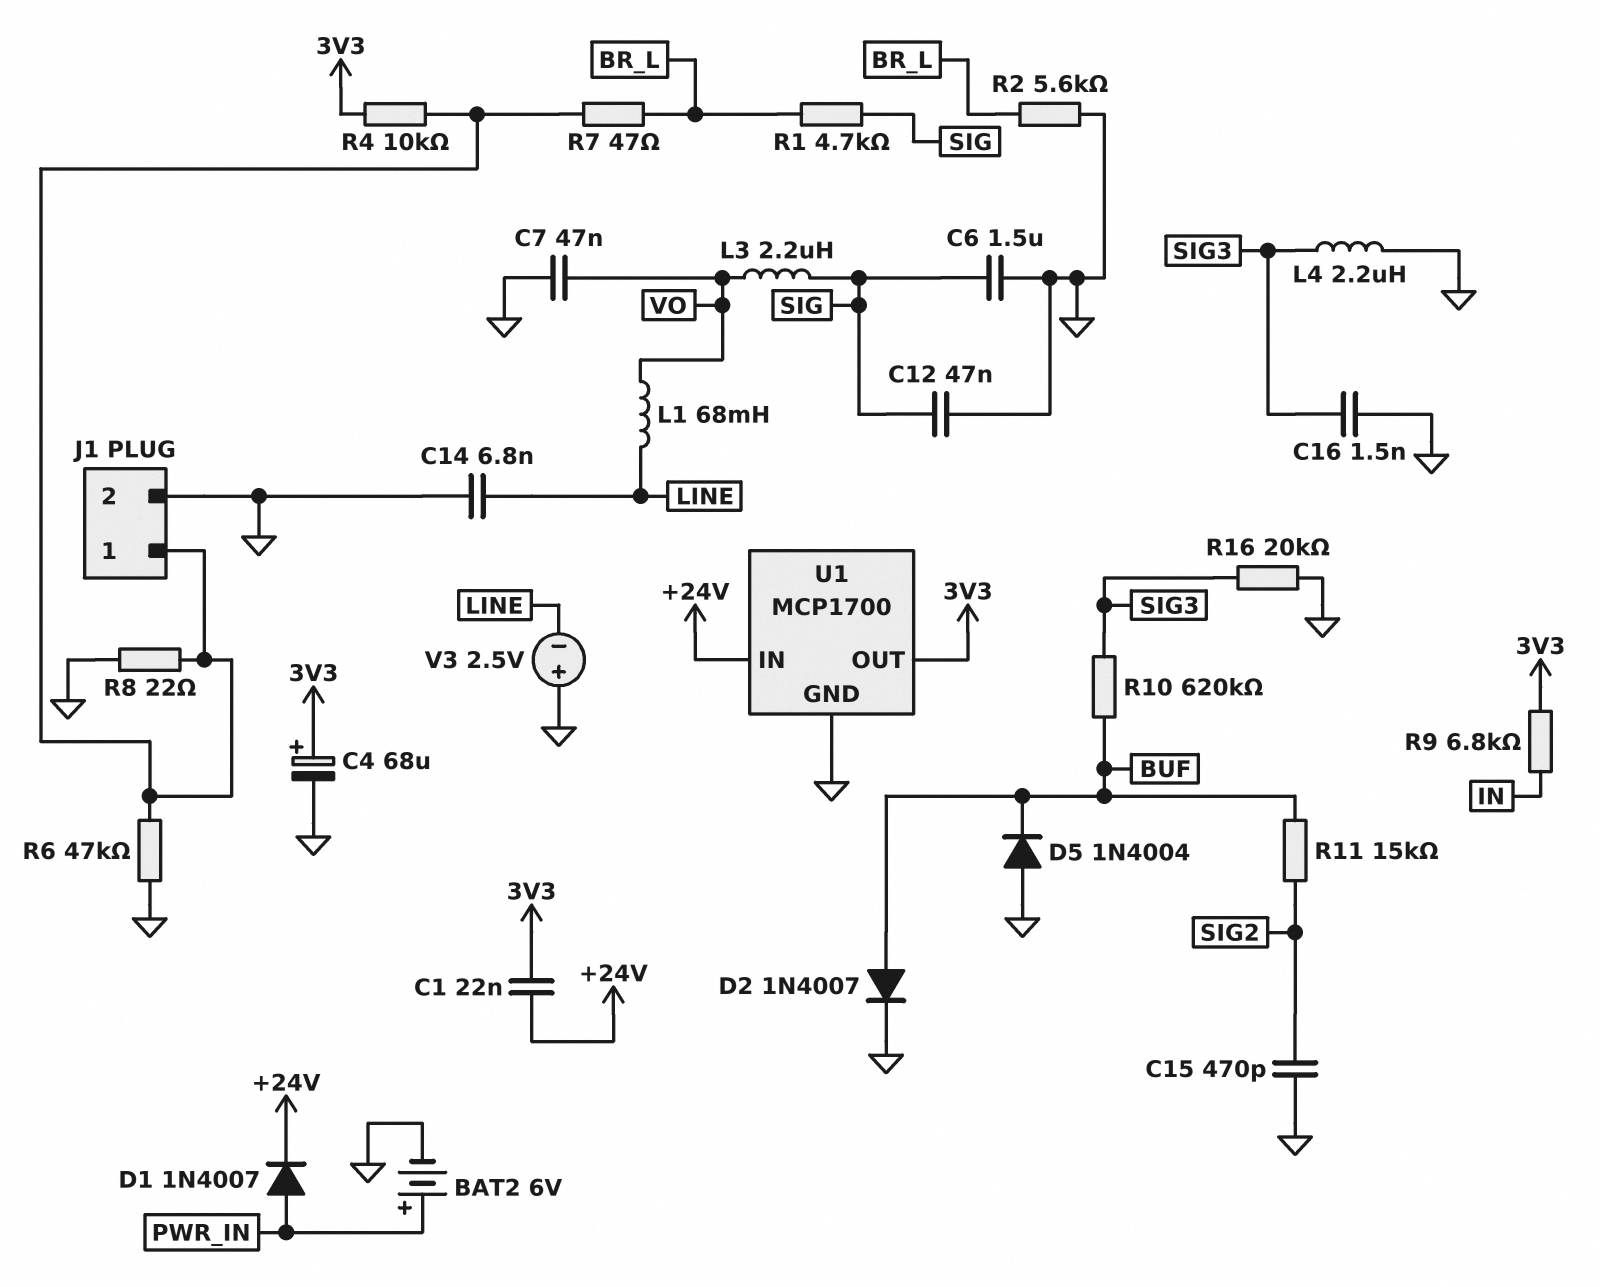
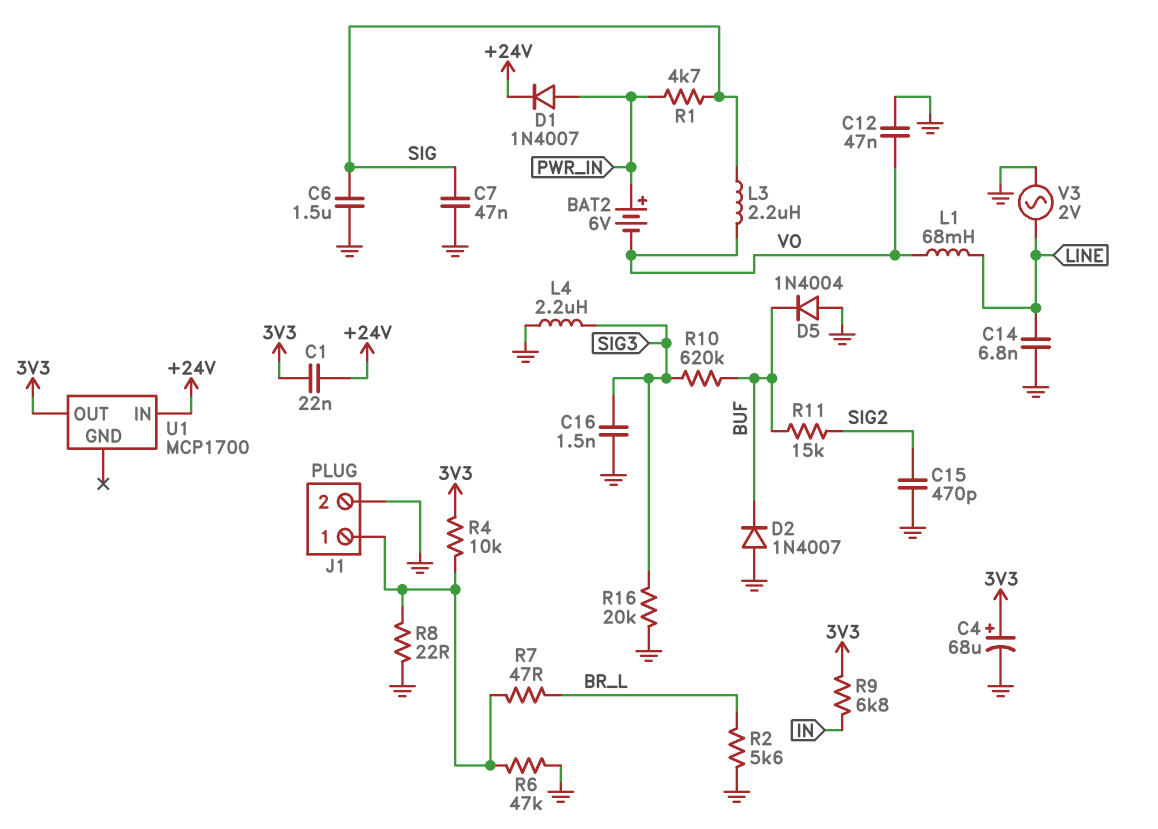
BAT2: 6V (plus PWR_IN, minus GND) -> 6V (plus PWR_IN, minus VO)
C7: 47nF (GND, VO) -> 47nF (GND, SIG)
C12: 47nF (GND, SIG) -> 47nF (GND, VO)
D2: diode 1N4007 (A BUF, K GND) -> diode 1N4007 (A GND, K BUF)
R1: 4.7k (BR_L, SIG) -> 4.7k (PWR_IN, SIG)
U1 pin GND: GND -> none
V3: 2.5V (plus GND, minus LINE) -> AC 2V (GND, LINE)

